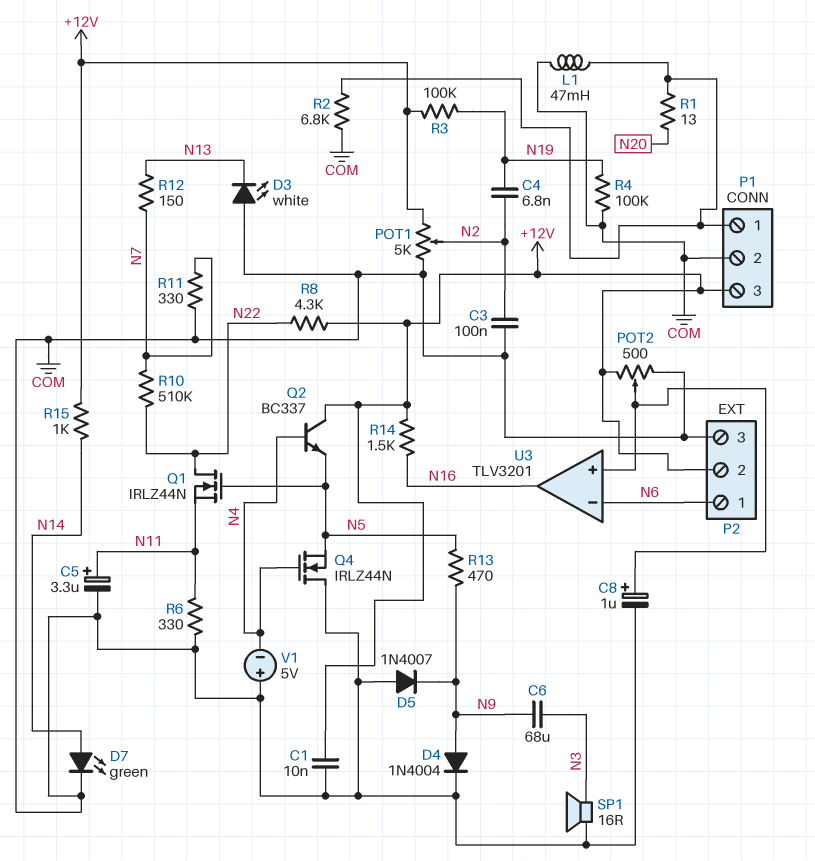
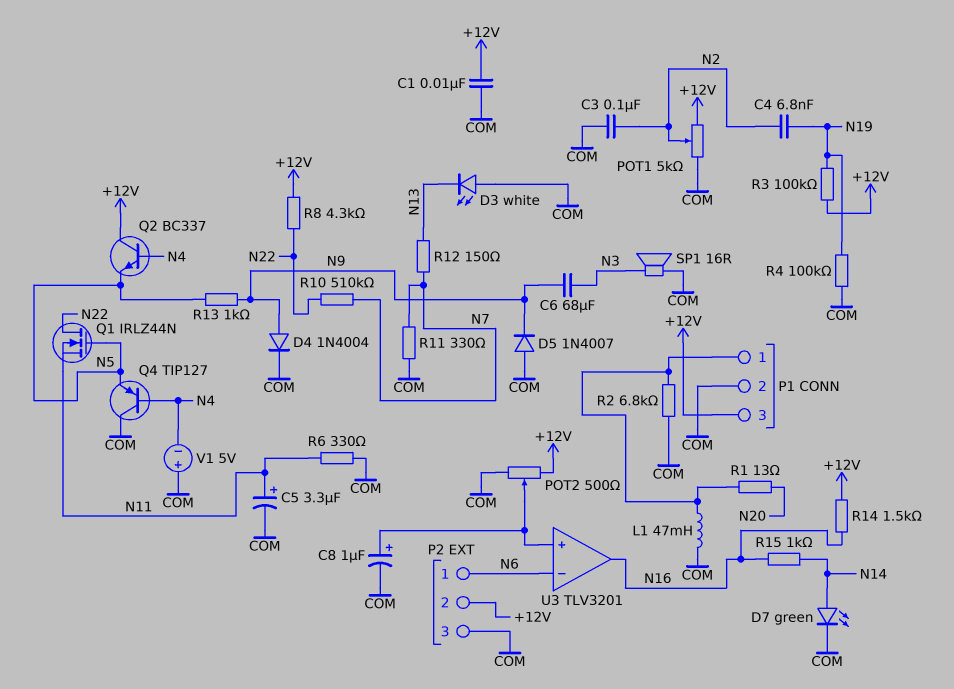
Q4: NMOS IRLZ44N (G N4, D COM, S N5) -> PNP TIP127 (B N4, C COM, E N5)
R13: 470 (N5, N9) -> 1k (N5, N9)
R15: 1k (+12V, N14) -> 1k (N14, N16)

